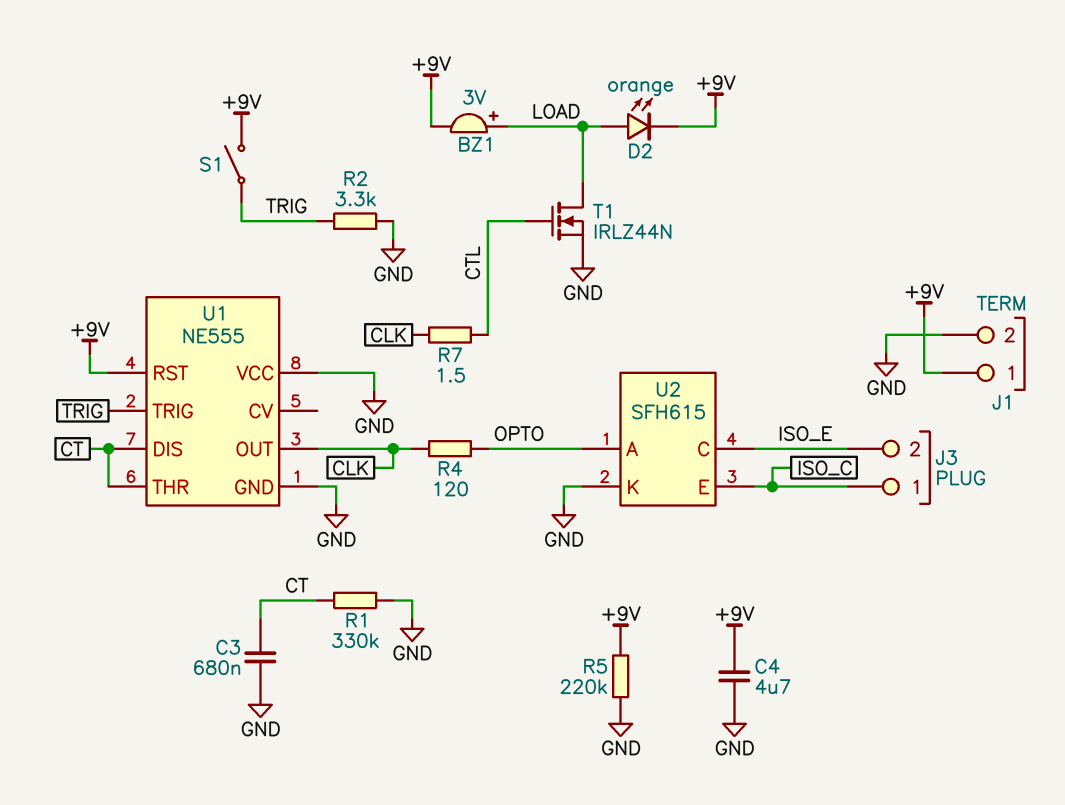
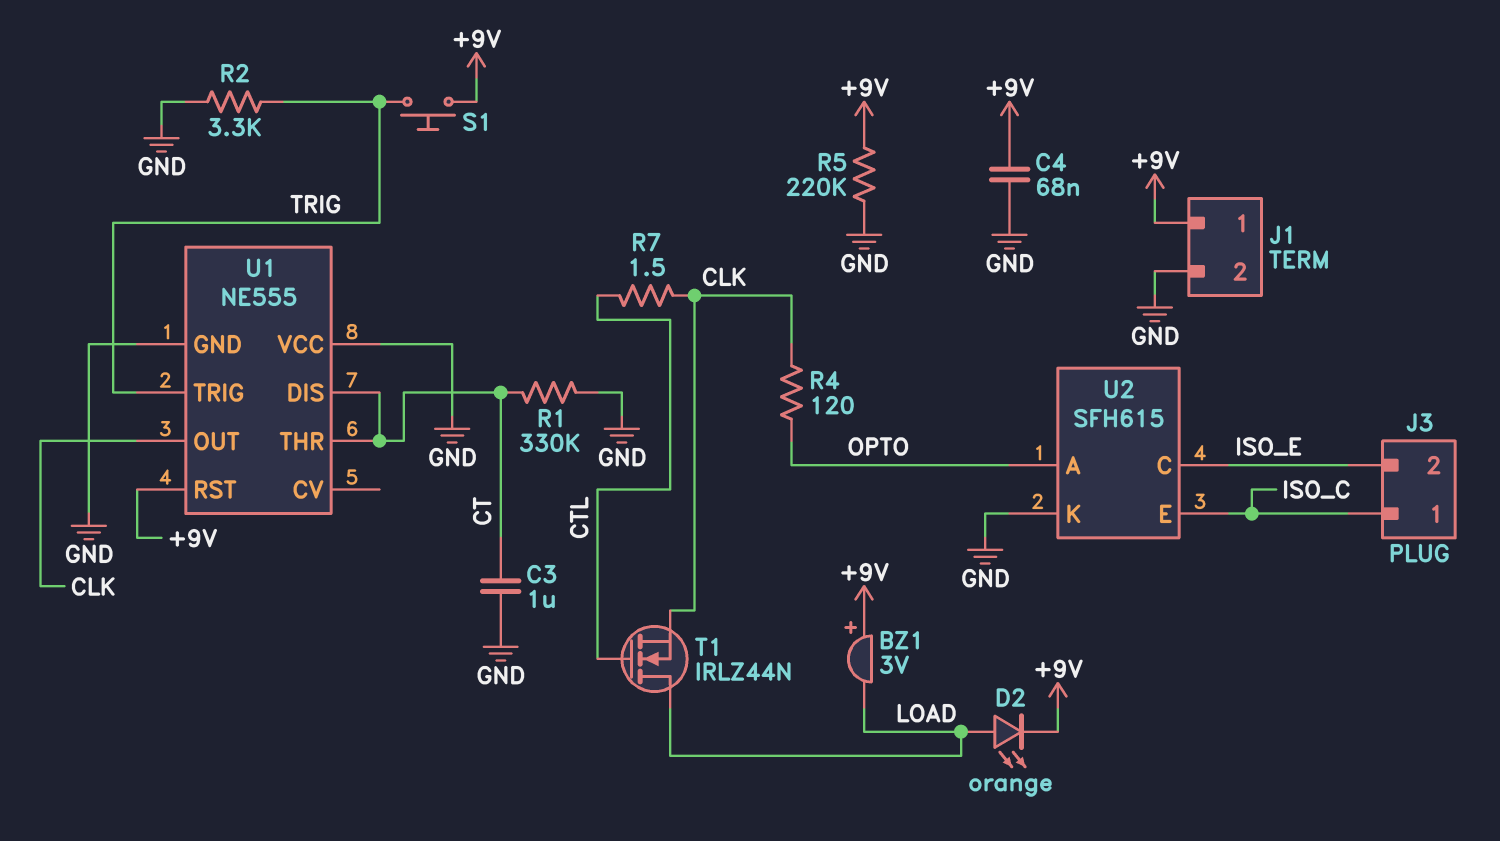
BZ1: buzzer 3V (plus LOAD, minus +9V) -> buzzer 3V (plus +9V, minus LOAD)
C3: 680nF (CT, GND) -> 1uF (CT, GND)
C4: 4.7uF (+9V, GND) -> 68nF (+9V, GND)
S1: switch (+9V, TRIG) -> button (+9V, TRIG)
T1: NMOS IRLZ44N (G CTL, D LOAD, S GND) -> NMOS IRLZ44N (G CTL, D LOAD, S CLK)

